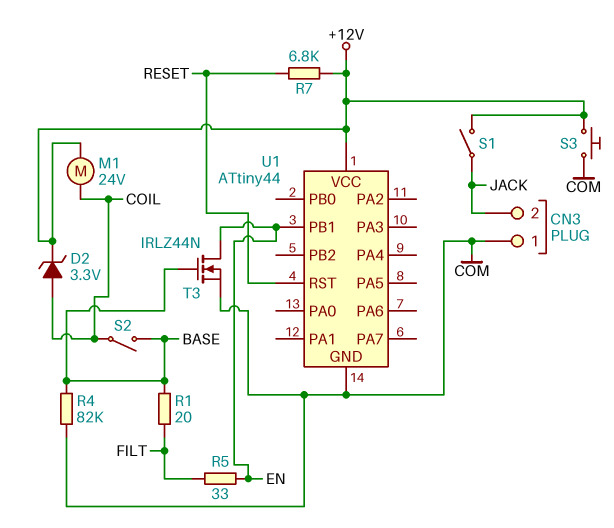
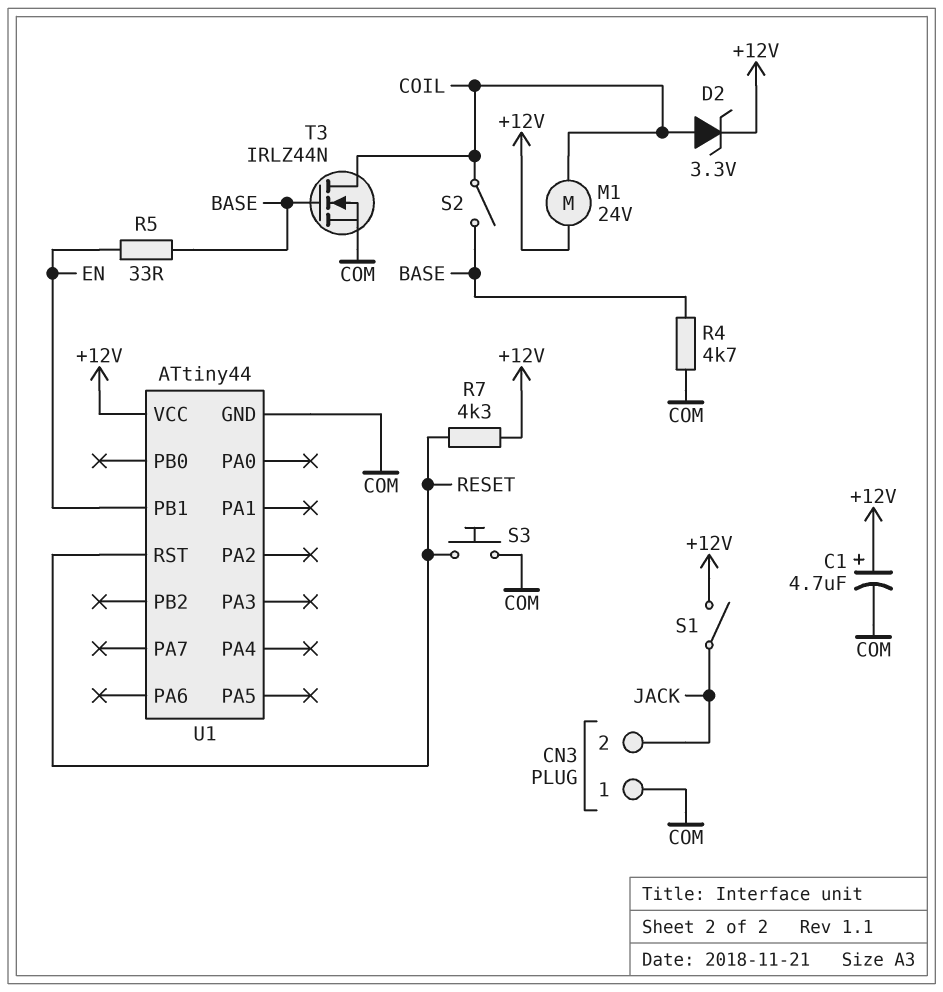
C1: none -> 4.7uF (plus +12V, minus COM)
R1: 20 (BASE, FILT) -> none
R4: 82k (BASE, COM) -> 4.7k (BASE, COM)
R5: 33 (EN, FILT) -> 33 (BASE, EN)
R7: 6.8k (+12V, RESET) -> 4.3k (+12V, RESET)
S3: button (+12V, COM) -> button (COM, RESET)
T3: NMOS IRLZ44N (G BASE, D EN, S COM) -> NMOS IRLZ44N (G BASE, D COIL, S COM)

